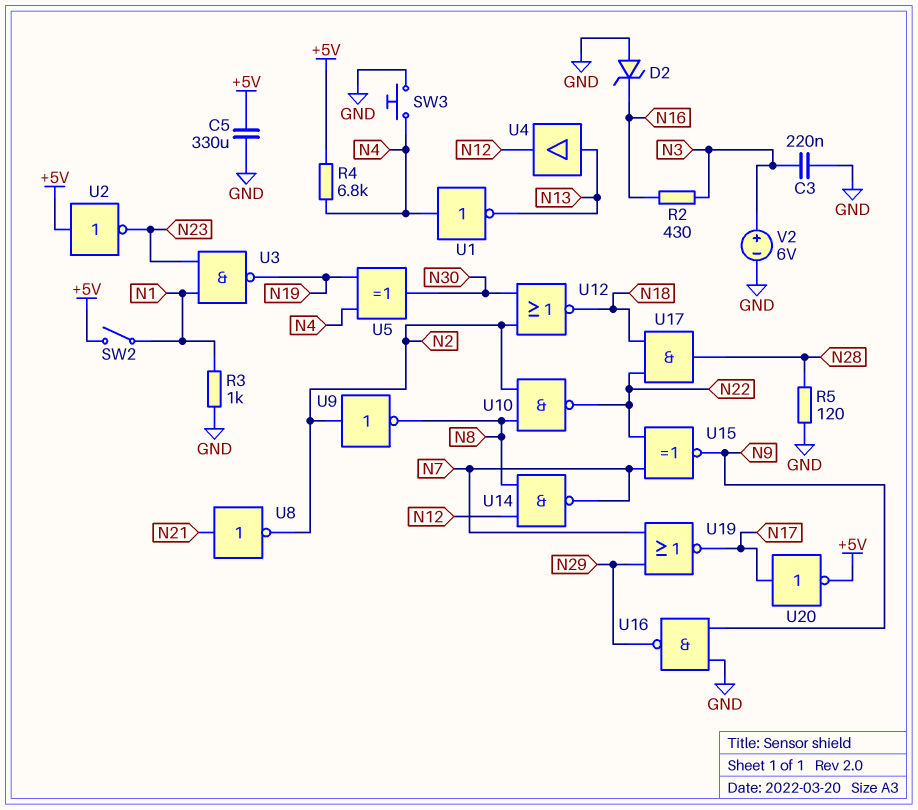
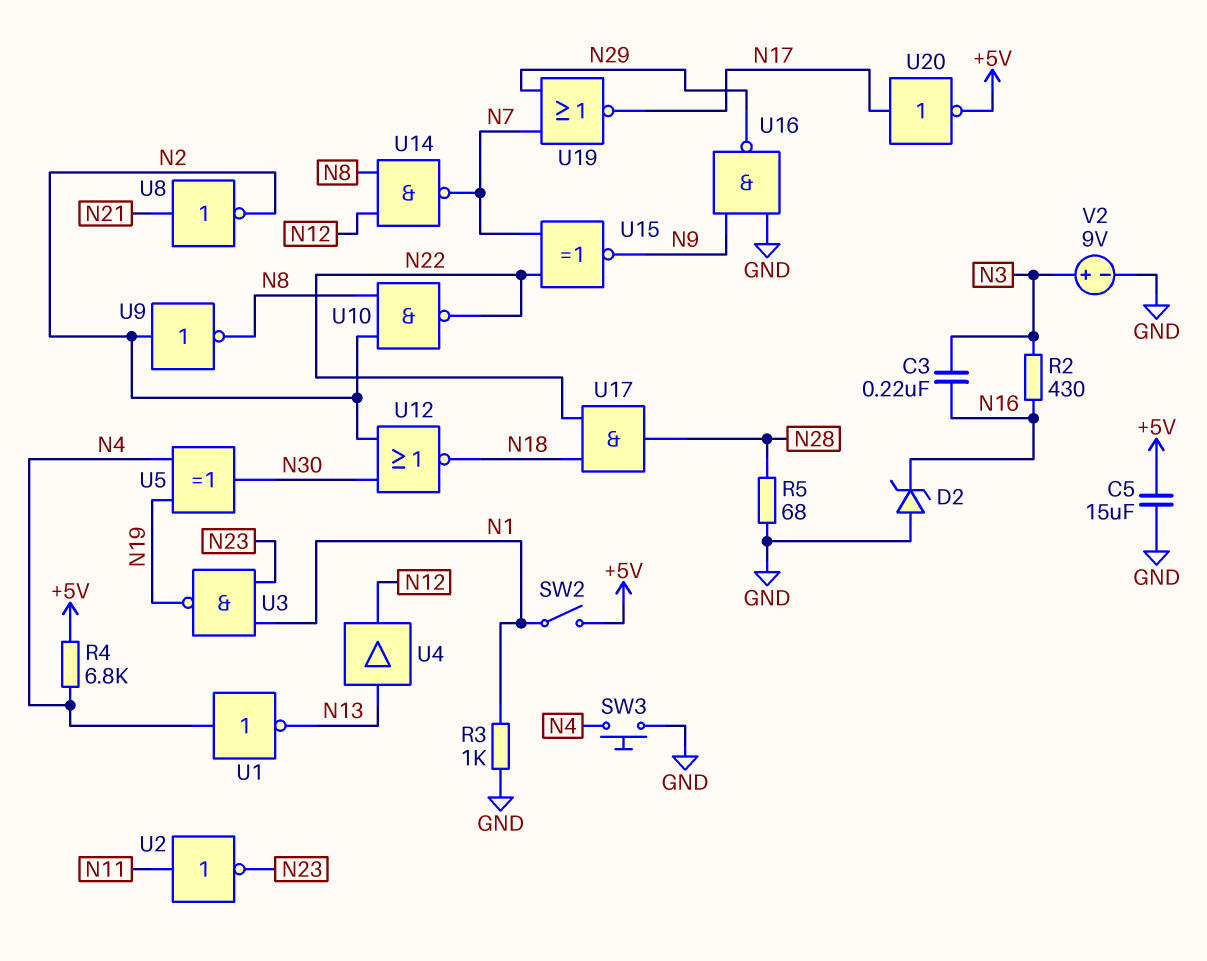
C3: 220nF (GND, N3) -> 220nF (N3, N16)
C5: 330uF (+5V, GND) -> 15uF (+5V, GND)
R5: 120 (GND, N28) -> 68 (GND, N28)
U2: NOT (in +5V, out N23) -> NOT (in N11, out N23)
V2: 6V (plus N3, minus GND) -> 9V (plus N3, minus GND)

